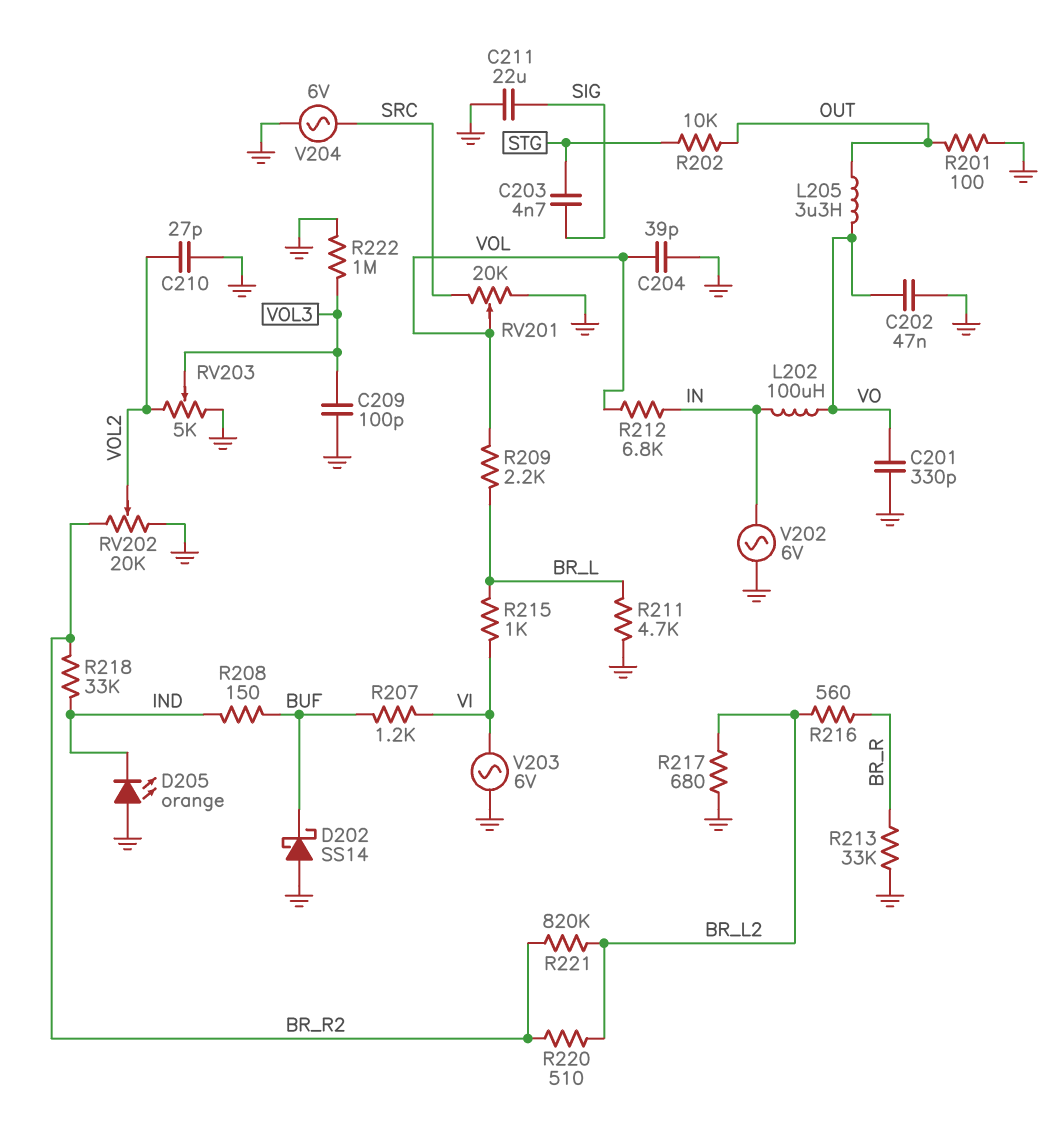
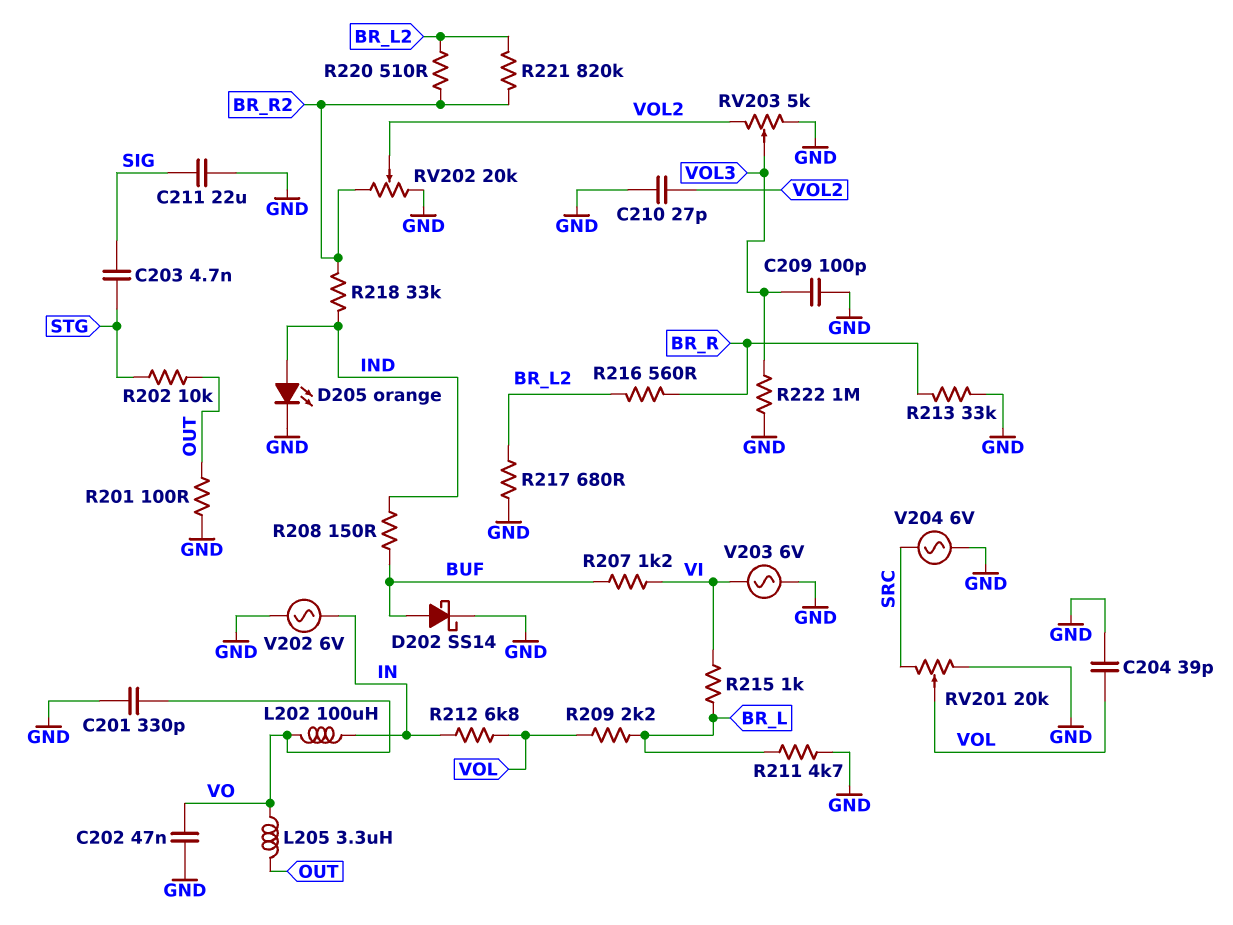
D202: schottky SS14 (A GND, K BUF) -> schottky SS14 (A BUF, K GND)
D205: LED orange (A GND, K IND) -> LED orange (A IND, K GND)

